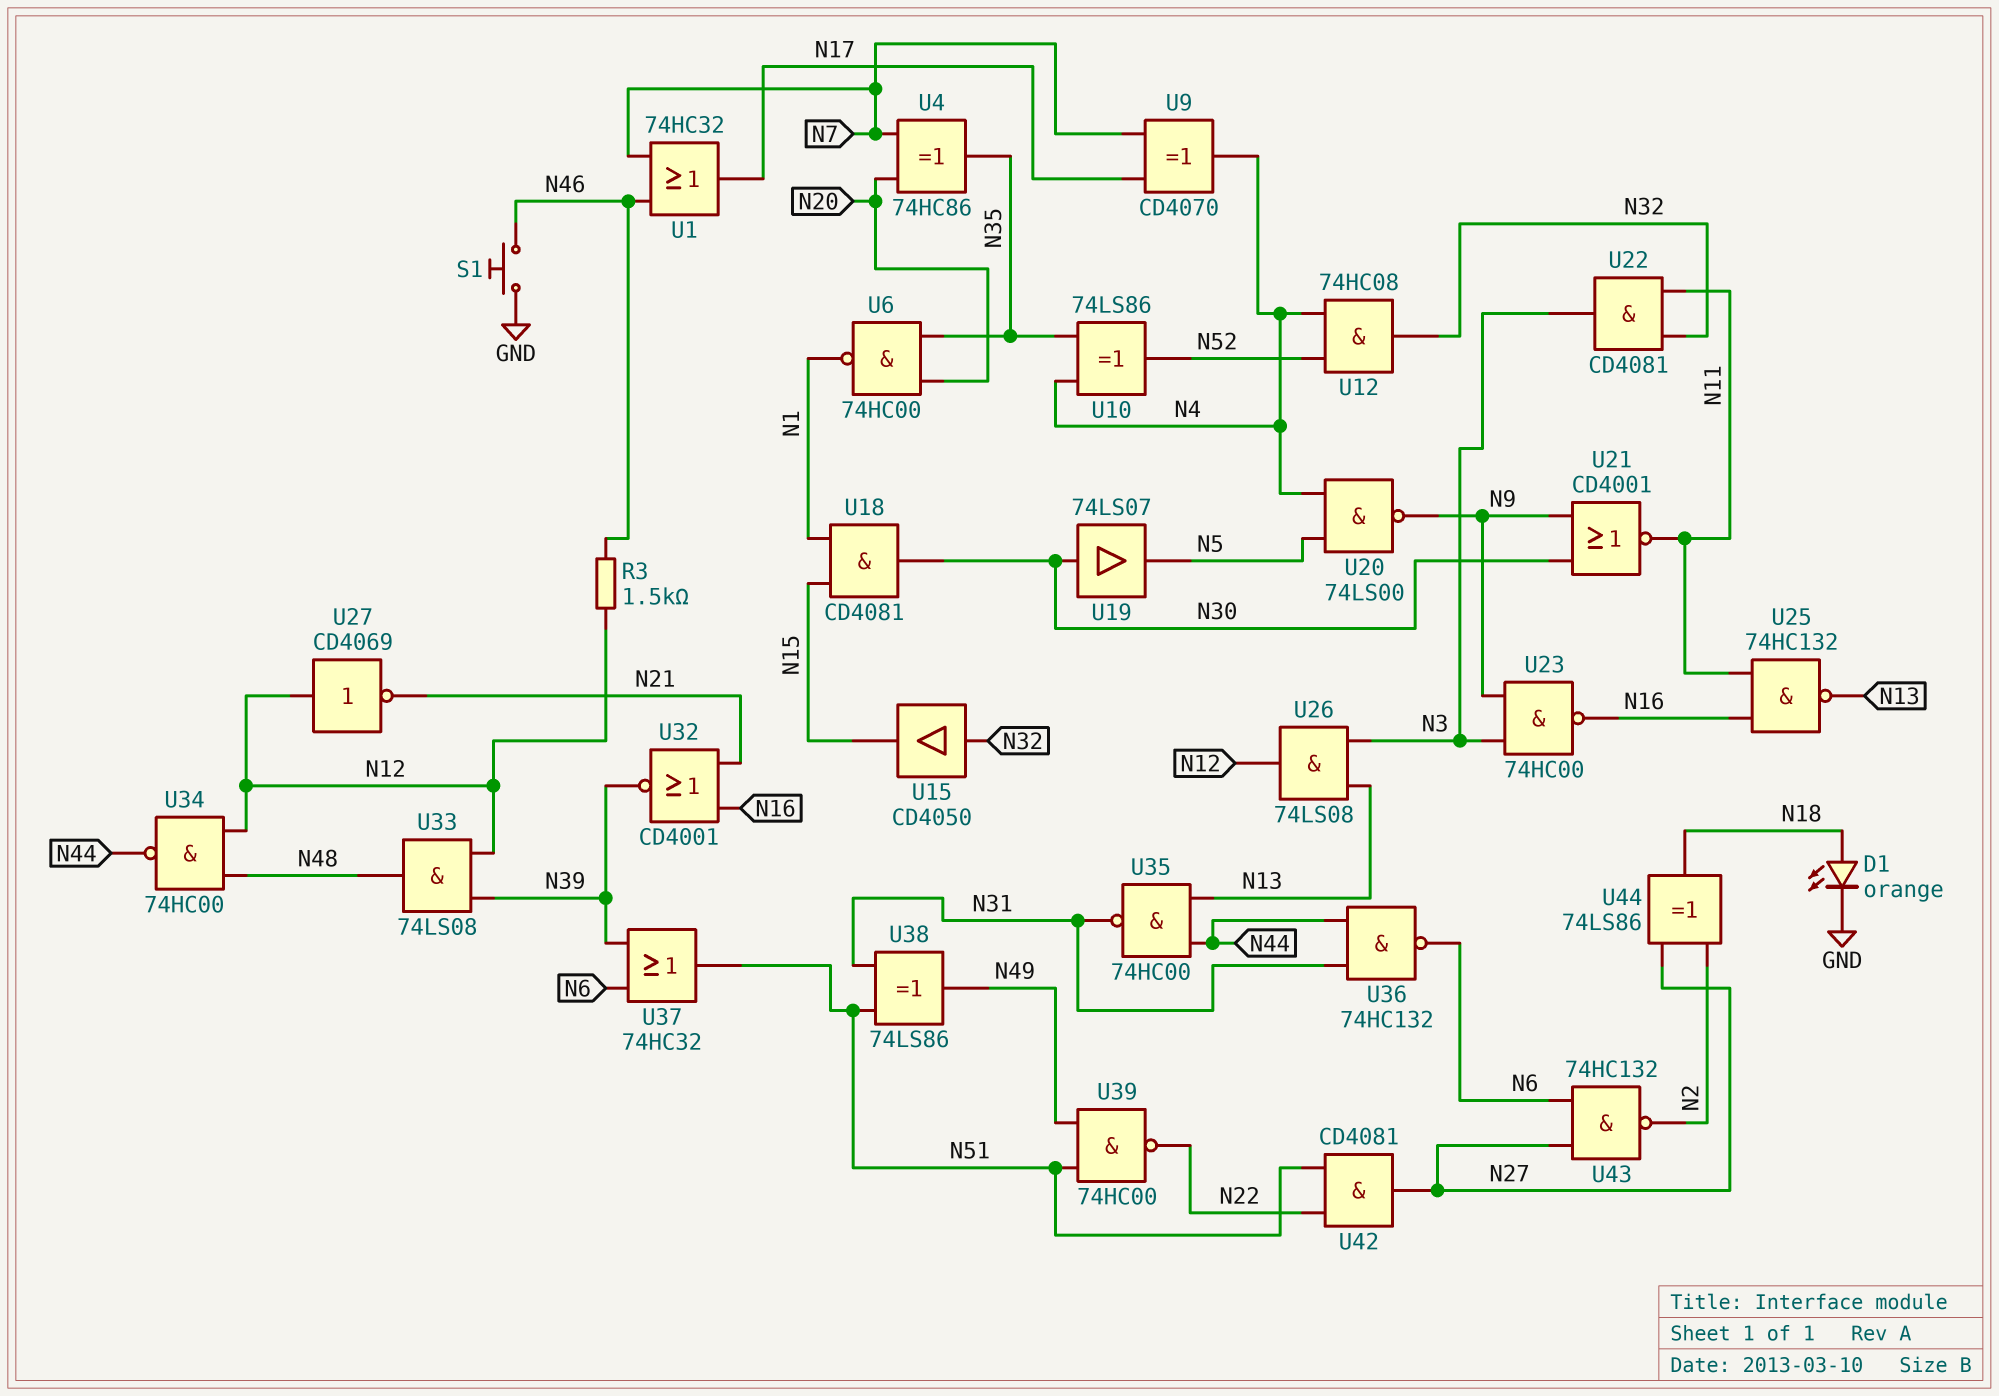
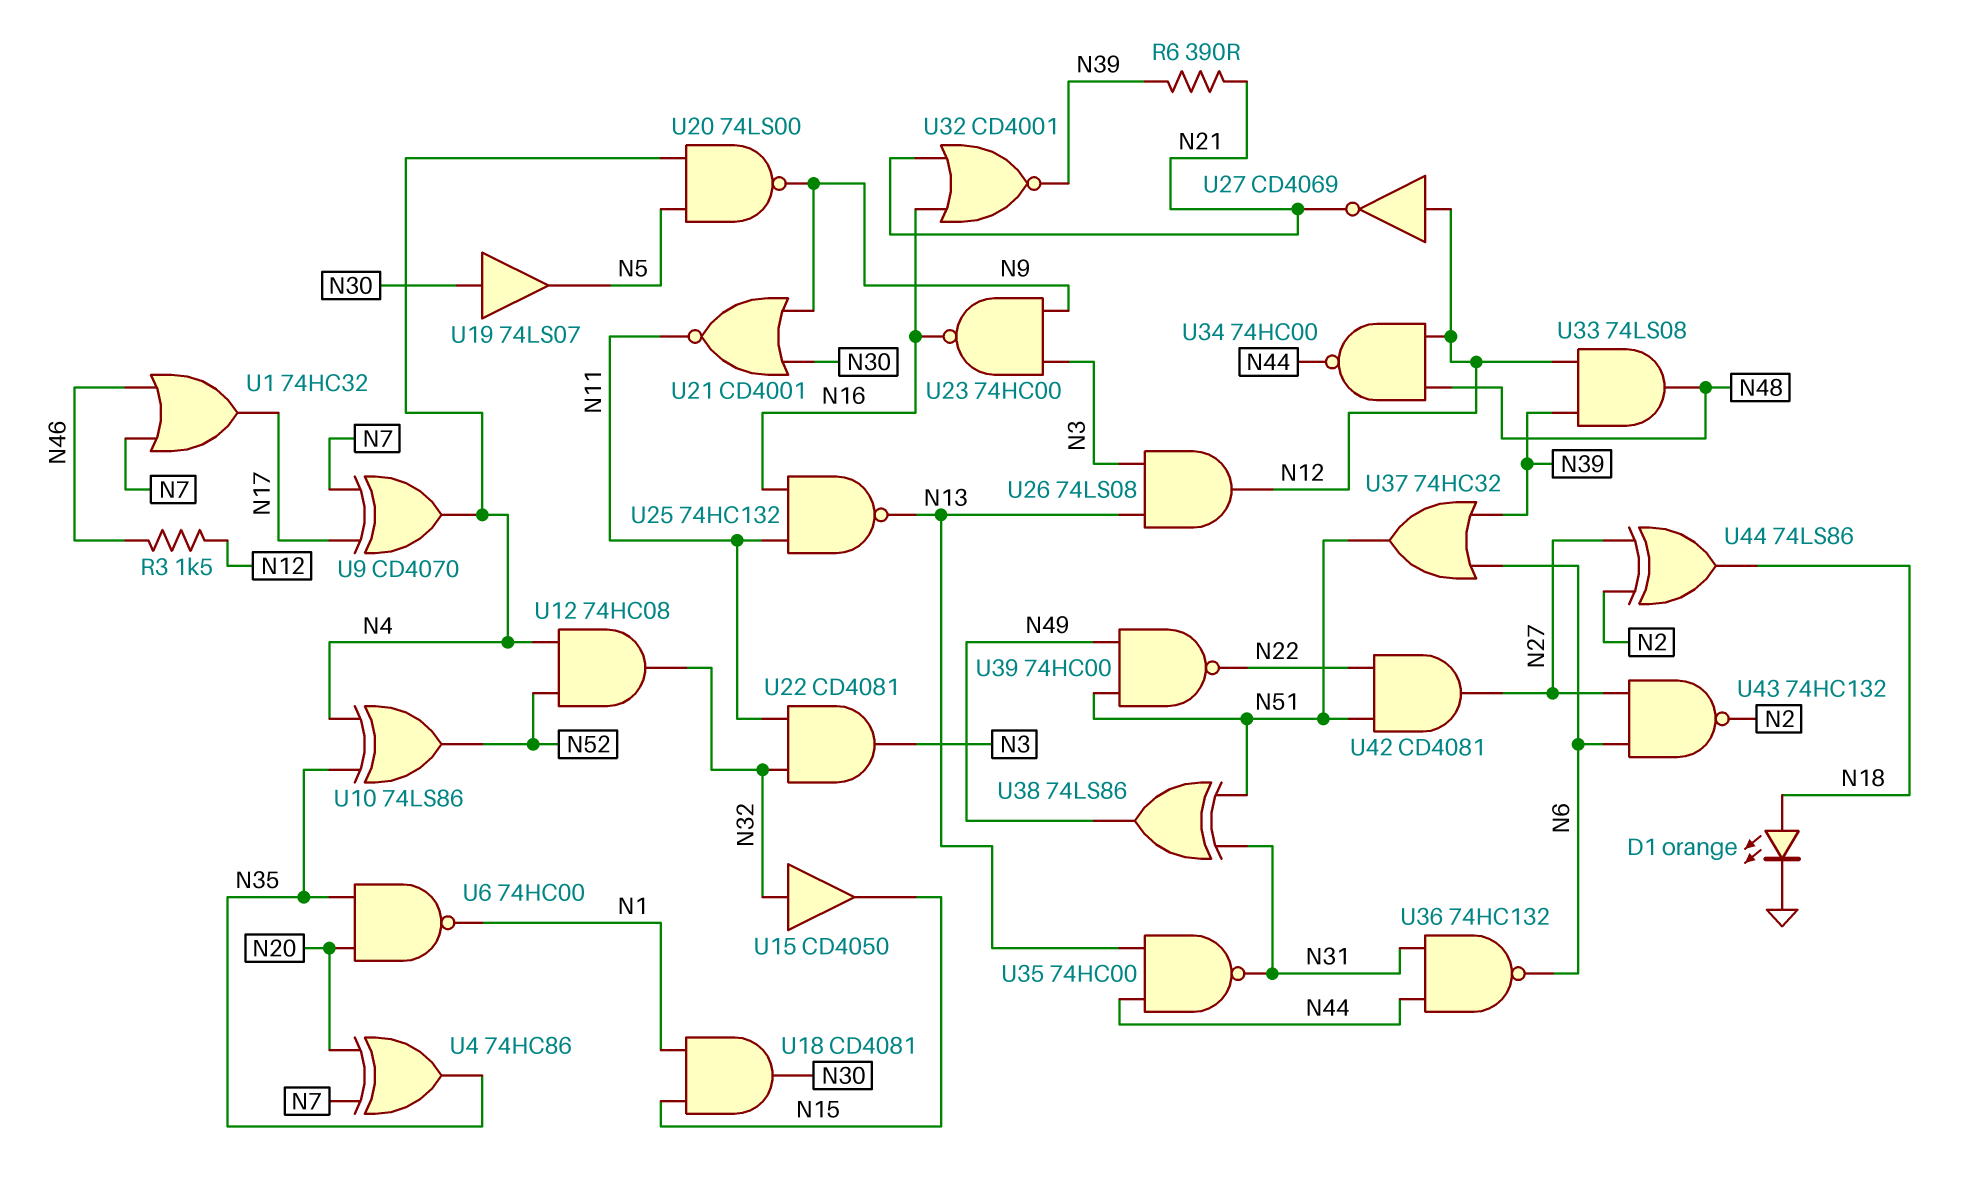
R6: none -> 390 (N21, N39)
S1: button (GND, N46) -> none

